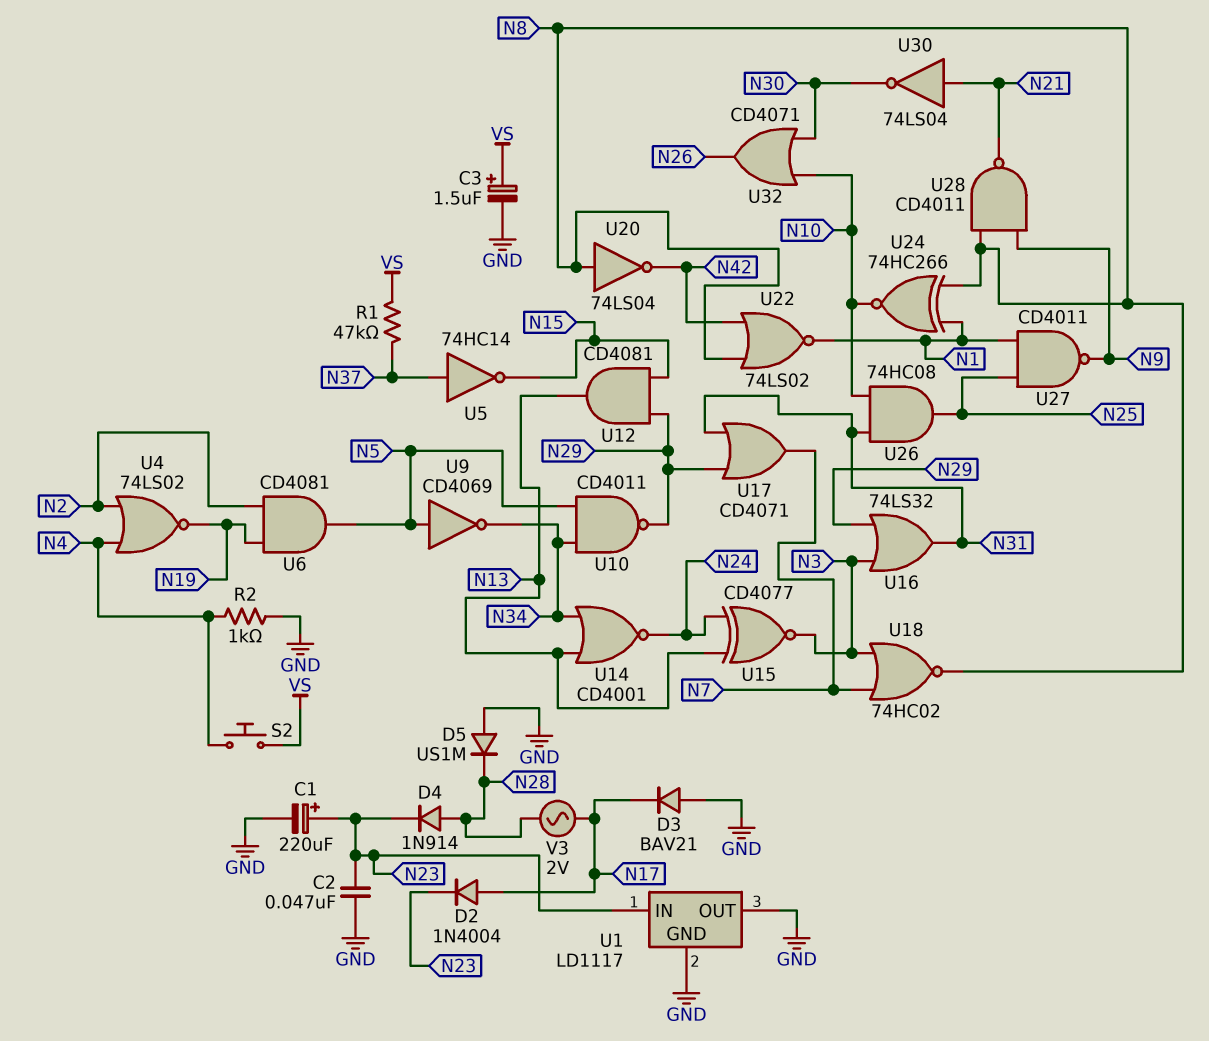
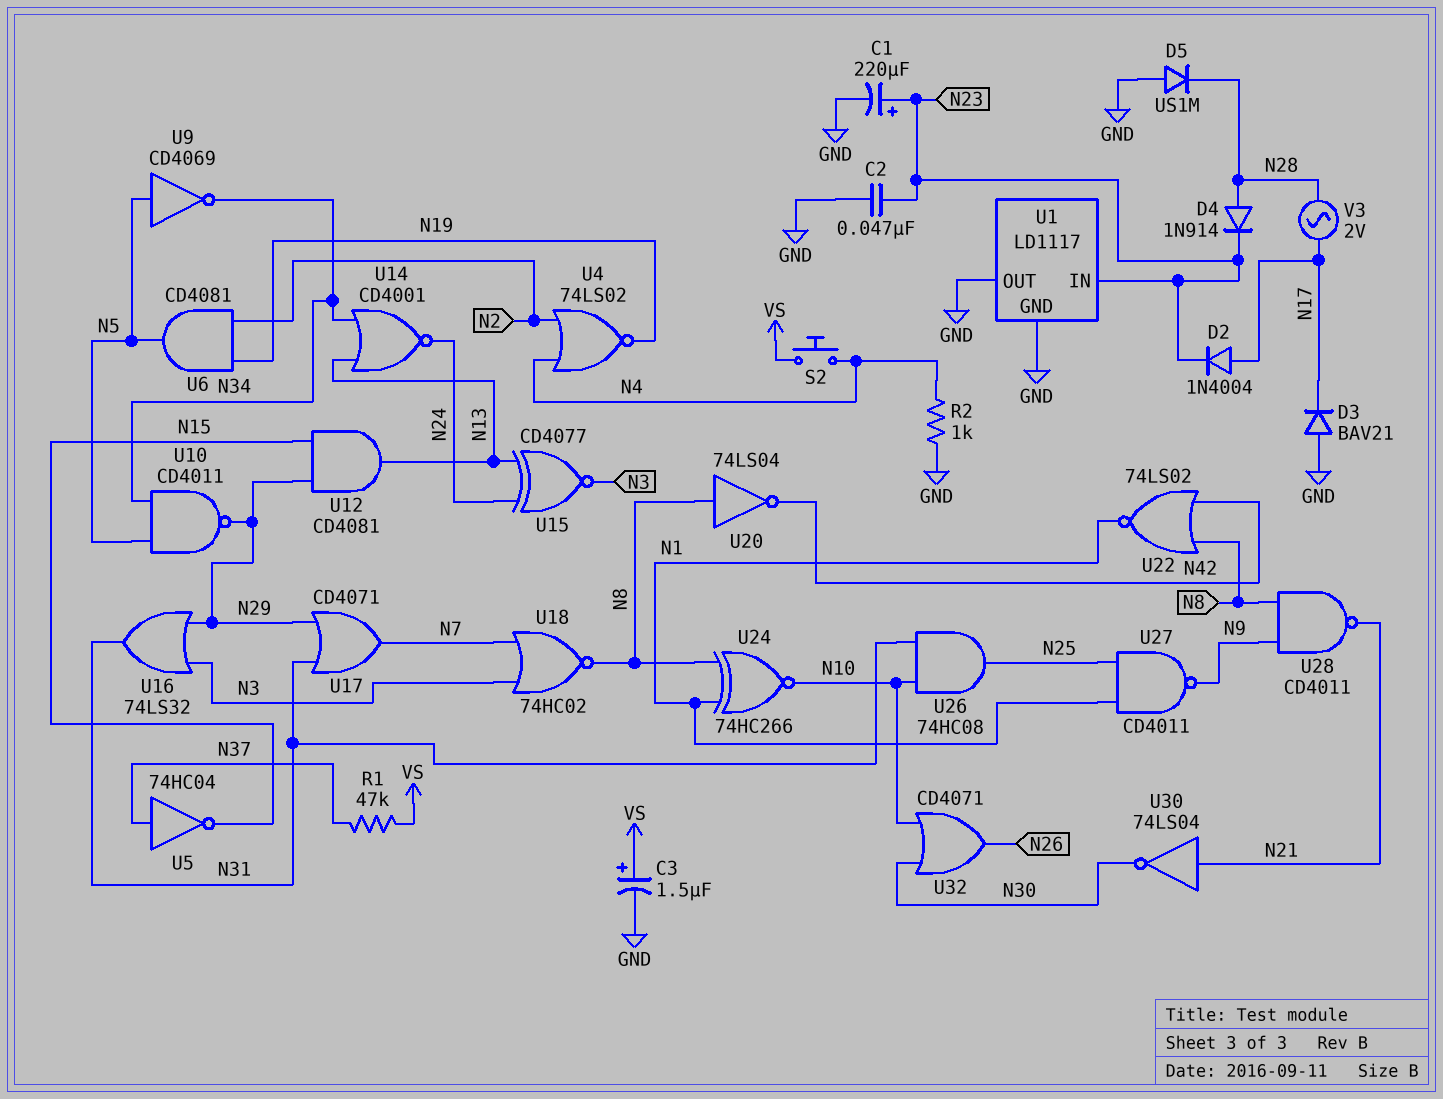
U5: NOT 74HC14 (in N37, out N15) -> NOT 74HC04 (in N37, out N15)

